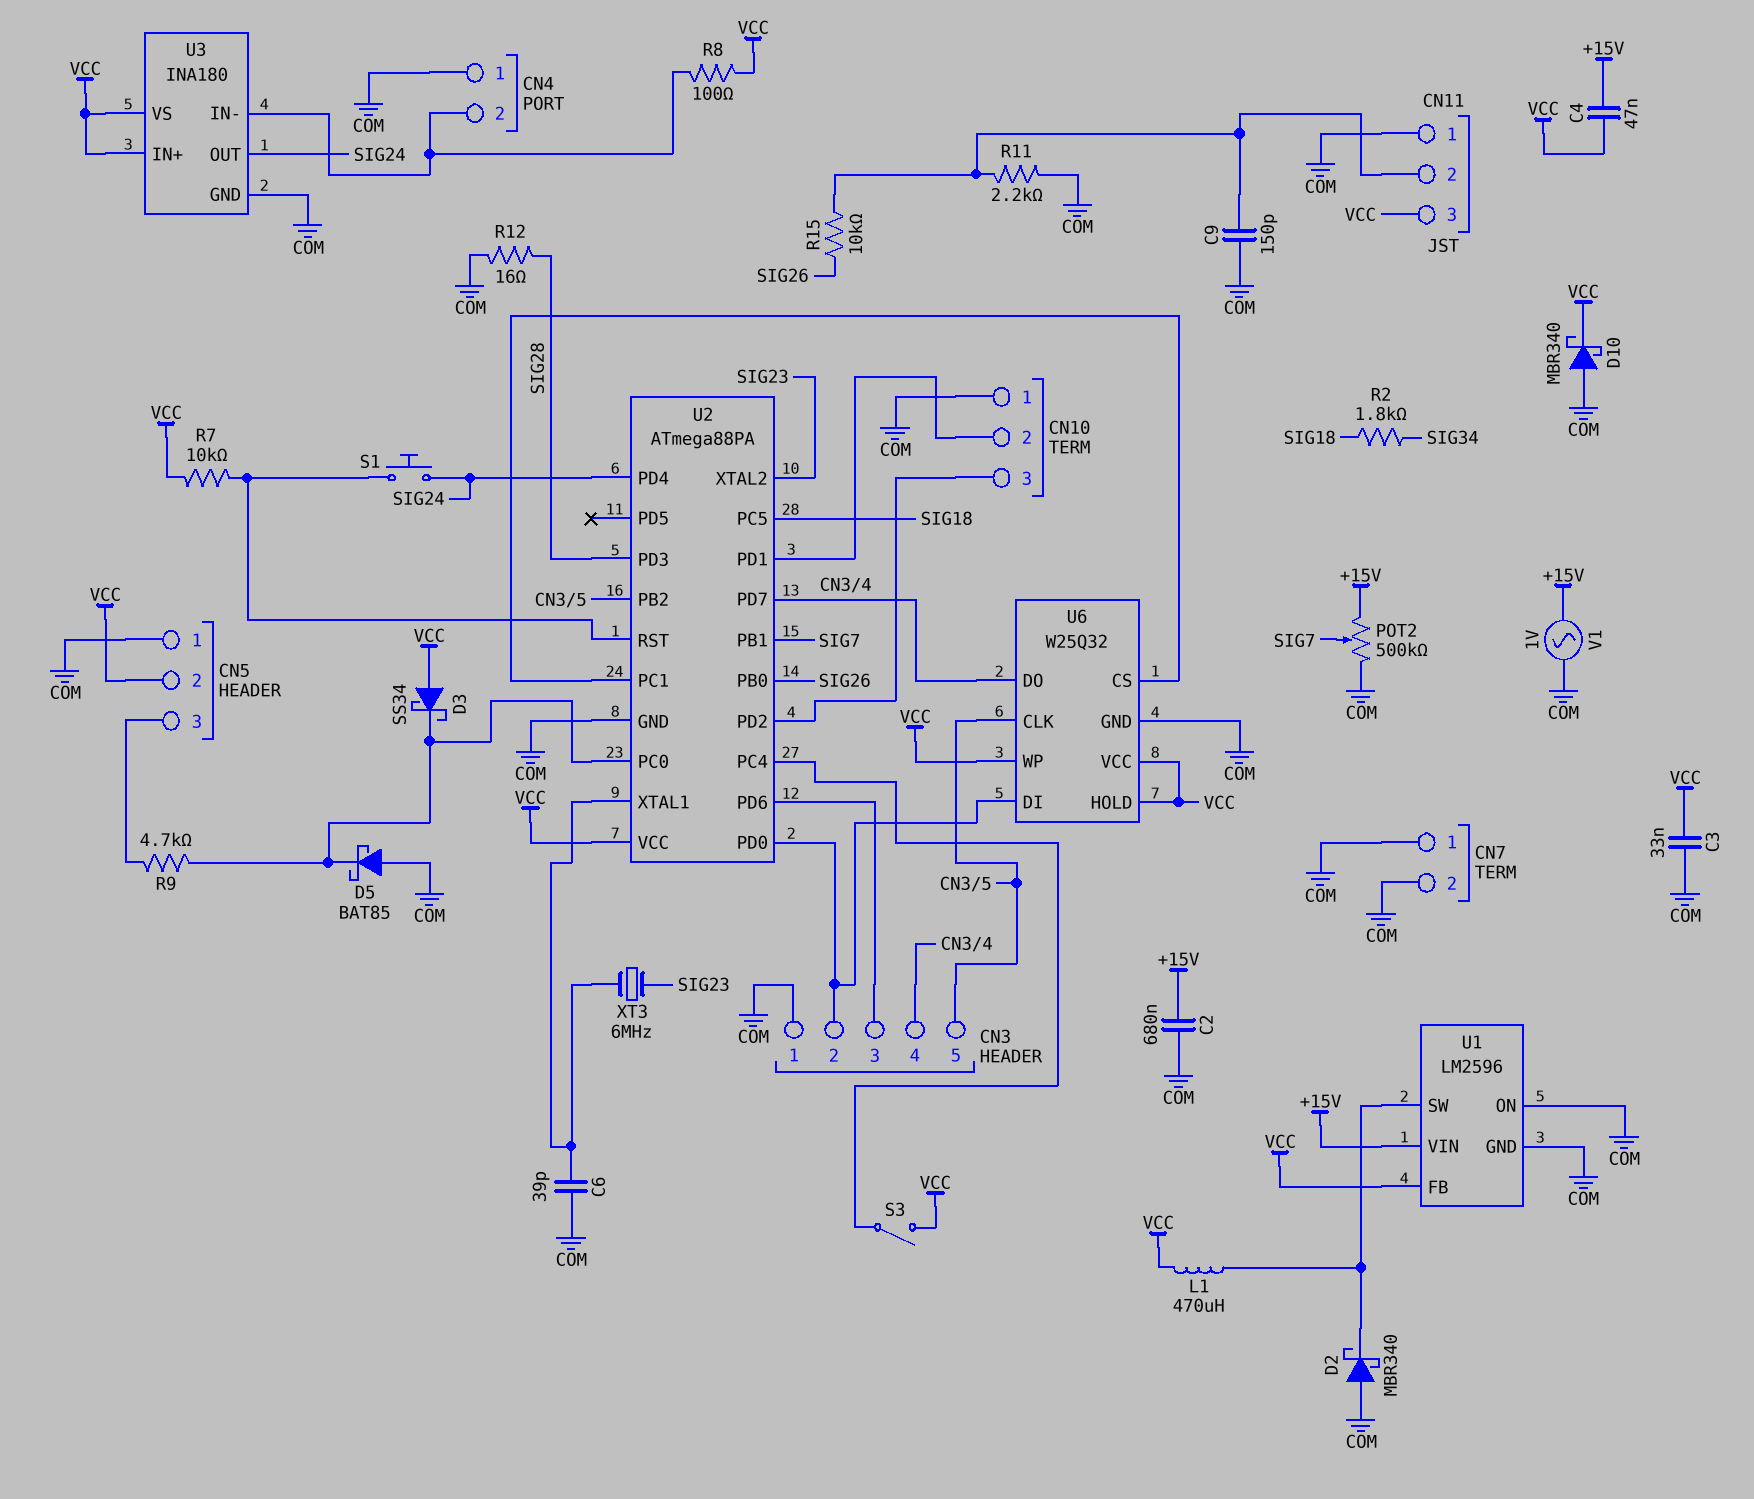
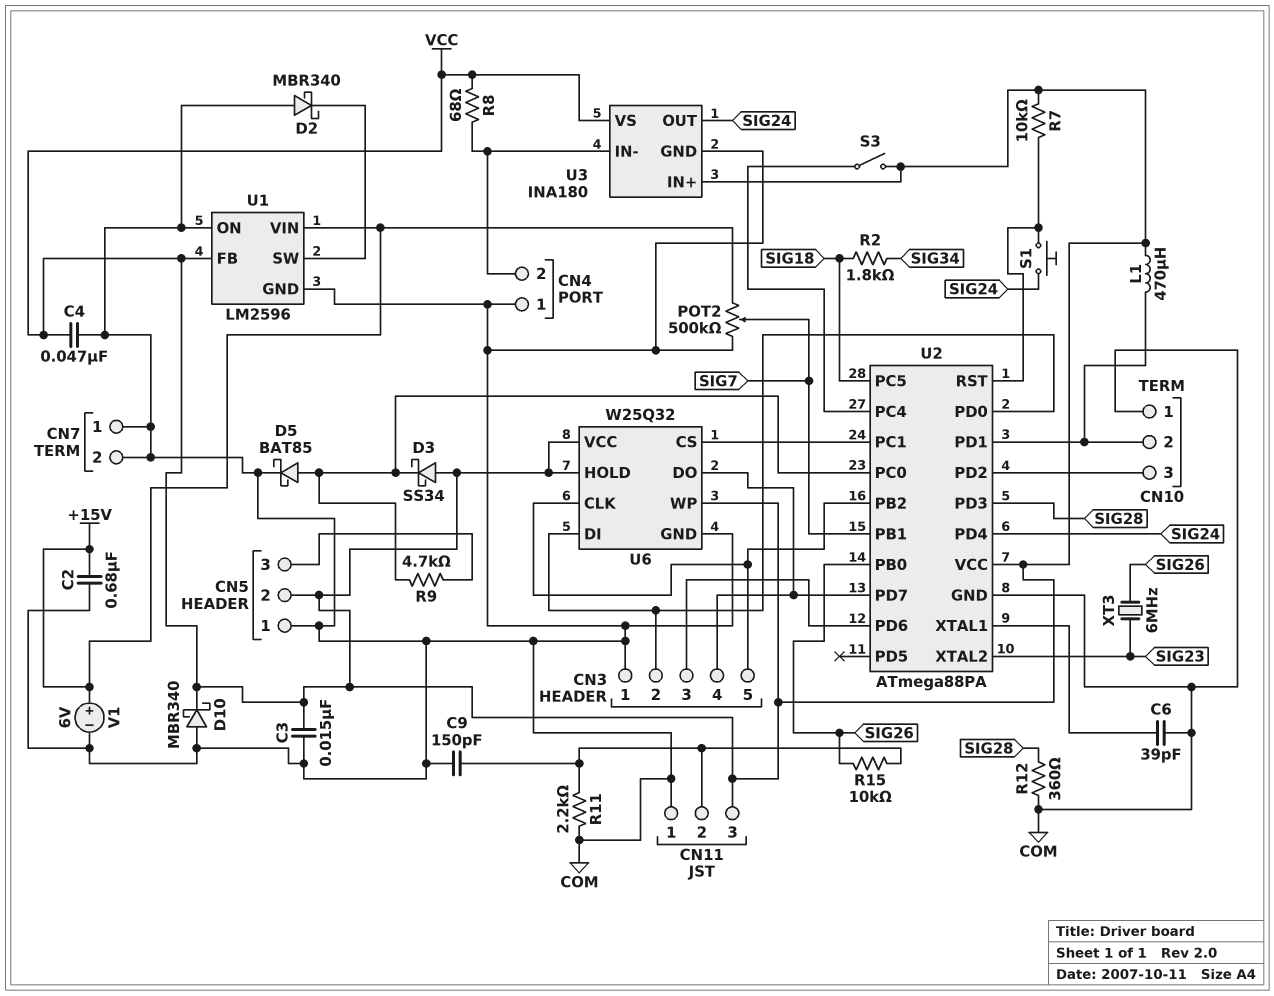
C3: 33nF (COM, VCC) -> 15nF (COM, VCC)
C4: 47nF (+15V, VCC) -> 47nF (COM, VCC)
D5: schottky BAT85 (A COM, K U2/PC0) -> schottky BAT85 (A U2/PC0, K COM)
L1: 470uH (U1/SW, VCC) -> 470uH (CN10/2, VCC)
R8: 100 (CN4/2, VCC) -> 68 (CN4/2, VCC)
R12: 16 (COM, SIG28) -> 360 (COM, SIG28)
V1: AC 1V (+15V, COM) -> 6V (plus +15V, minus COM)
XT3: 6MHz (SIG23, U2/XTAL1) -> 6MHz (SIG23, SIG26)

